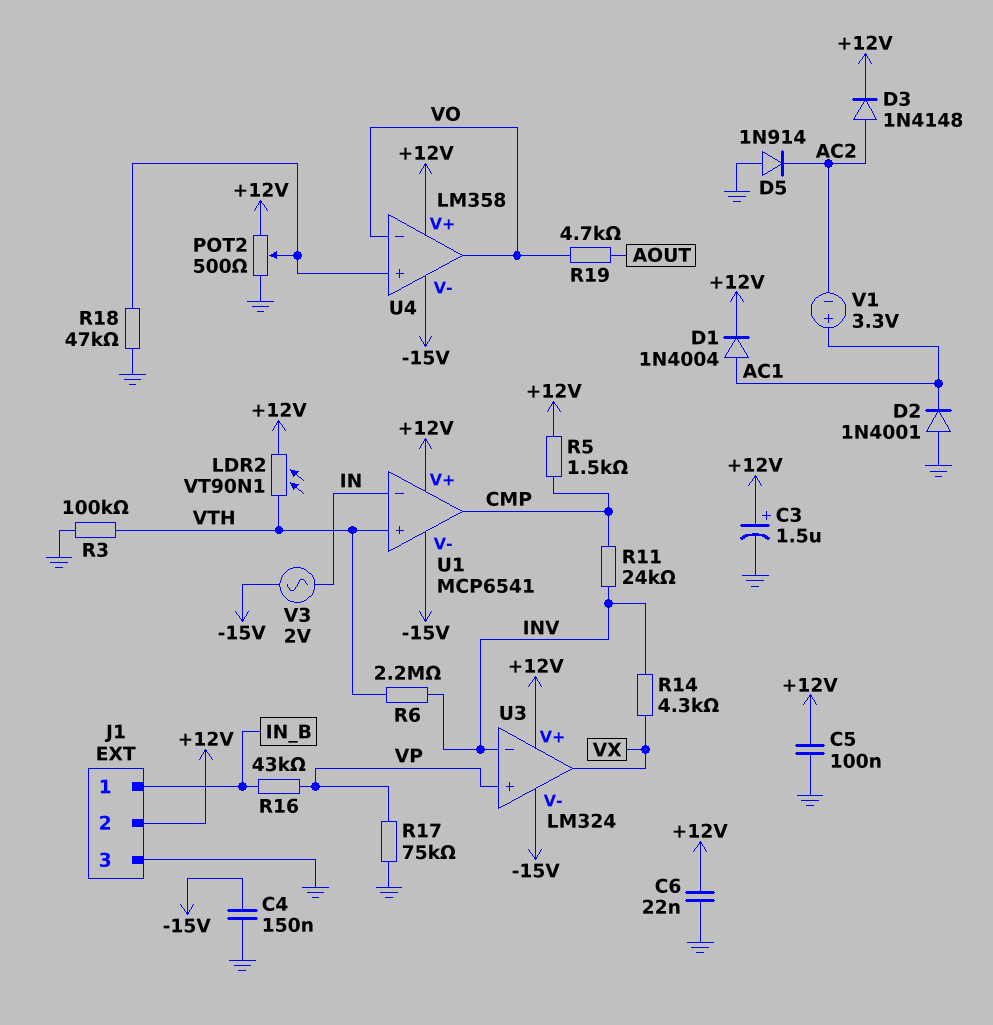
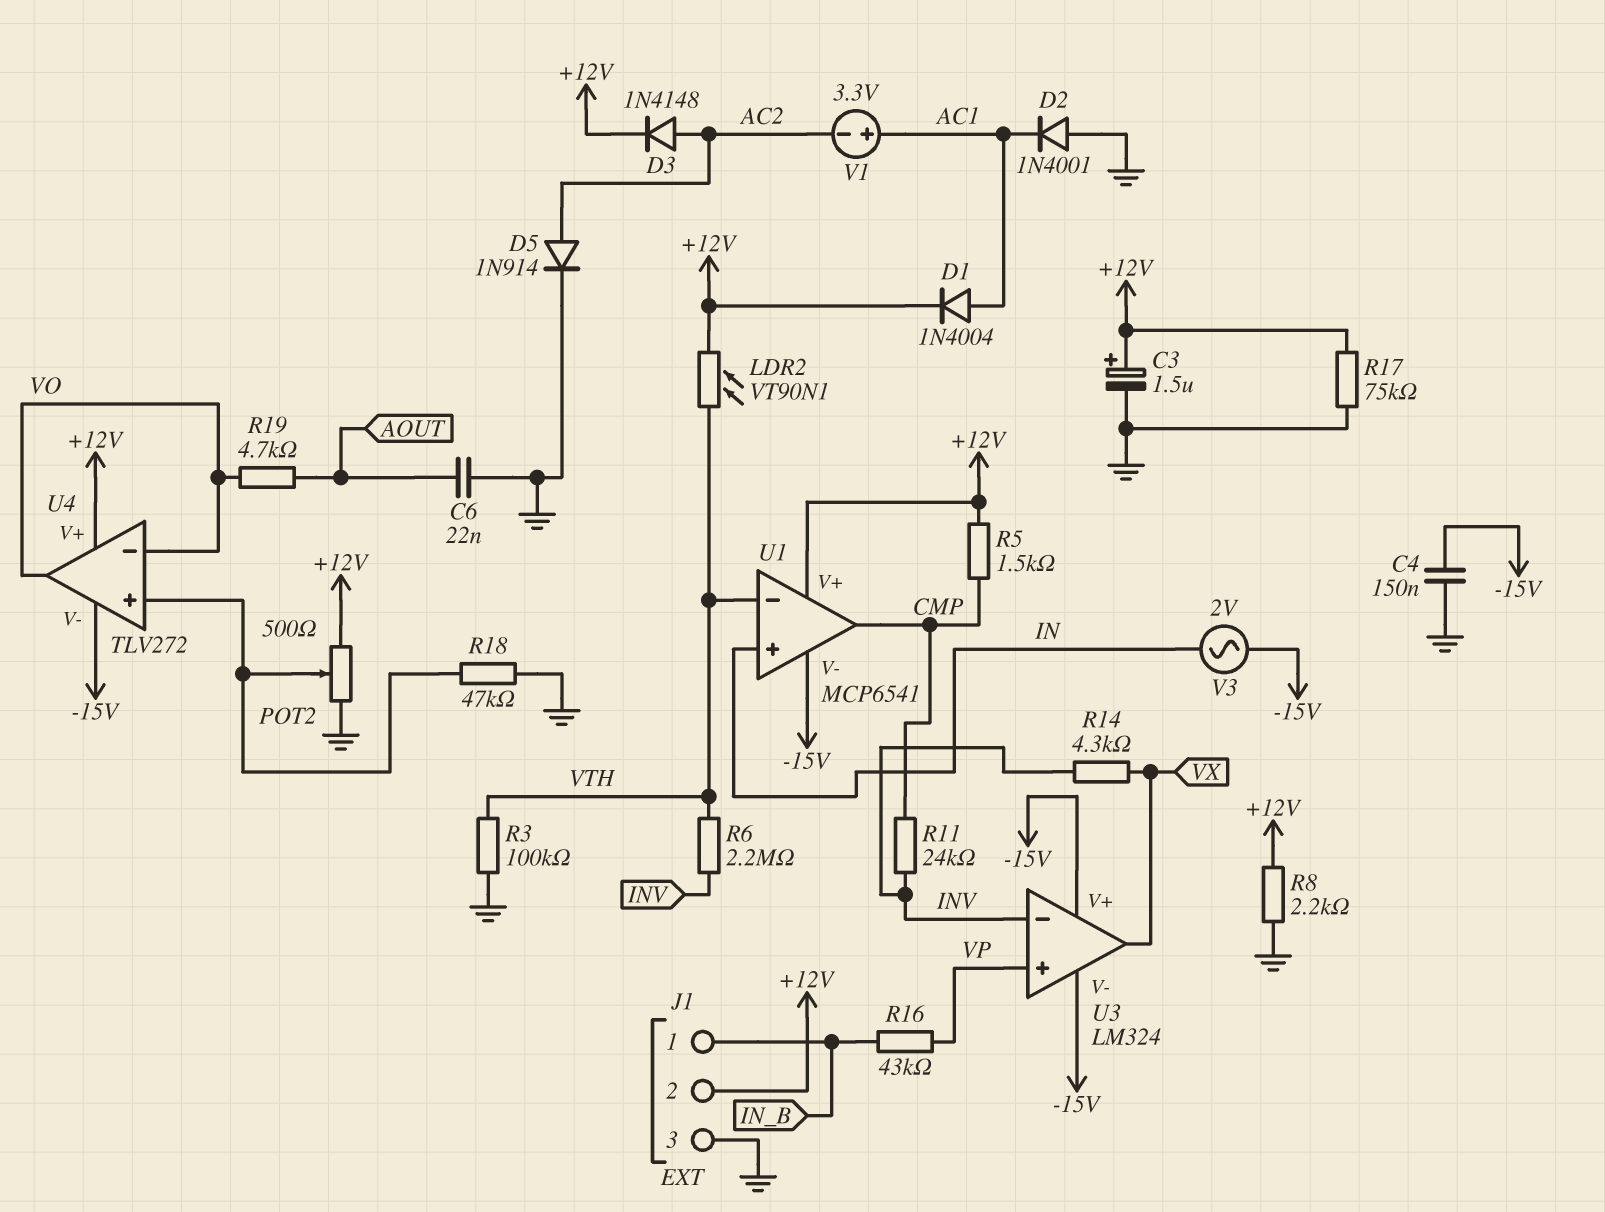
C5: 100nF (+12V, GND) -> none
C6: 22nF (+12V, GND) -> 22nF (AOUT, GND)
D5: diode 1N914 (A GND, K AC2) -> diode 1N914 (A AC2, K GND)
R8: none -> 2.2k (+12V, GND)
R17: 75k (GND, VP) -> 75k (+12V, GND)
U1 pin in+: VTH -> IN
U1 pin in-: IN -> VTH
U3 pin V+: +12V -> -15V
U4: LM358 -> TLV272

